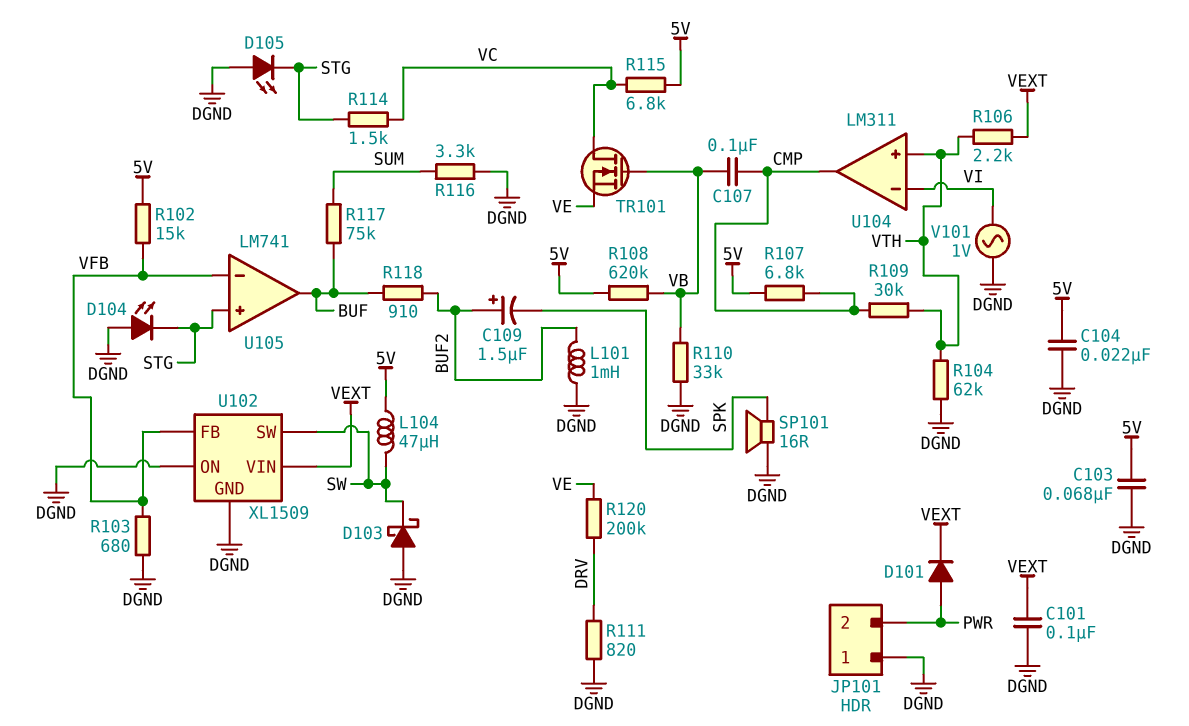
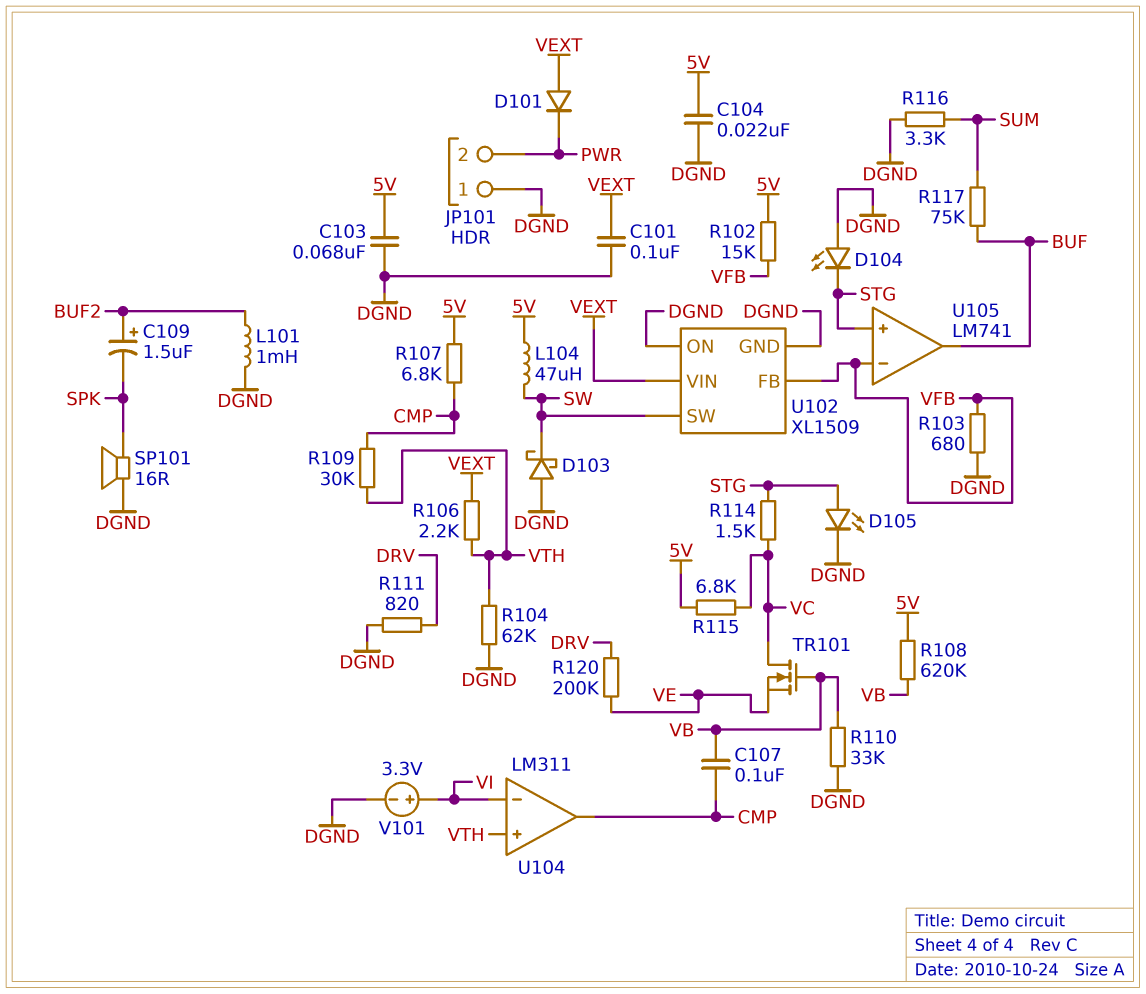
D101: diode (A PWR, K VEXT) -> diode (A VEXT, K PWR)
D105: LED (A DGND, K STG) -> LED (A STG, K DGND)
R118: 910 (BUF, BUF2) -> none
V101: AC 1V (DGND, VI) -> 3.3V (plus VI, minus DGND)

